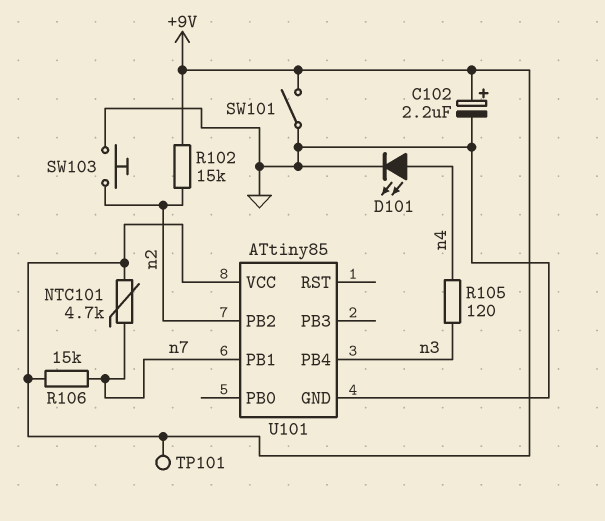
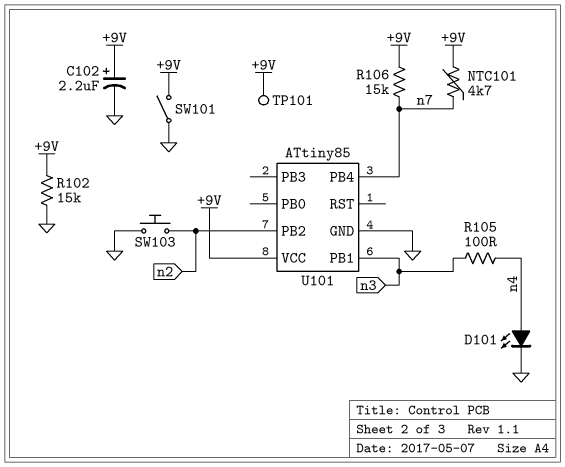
R102: 15k (+9V, n2) -> 15k (+9V, GND)
R105: 120 (n3, n4) -> 100 (n3, n4)
U101 pin PB1: n7 -> n3
U101 pin PB4: n3 -> n7

